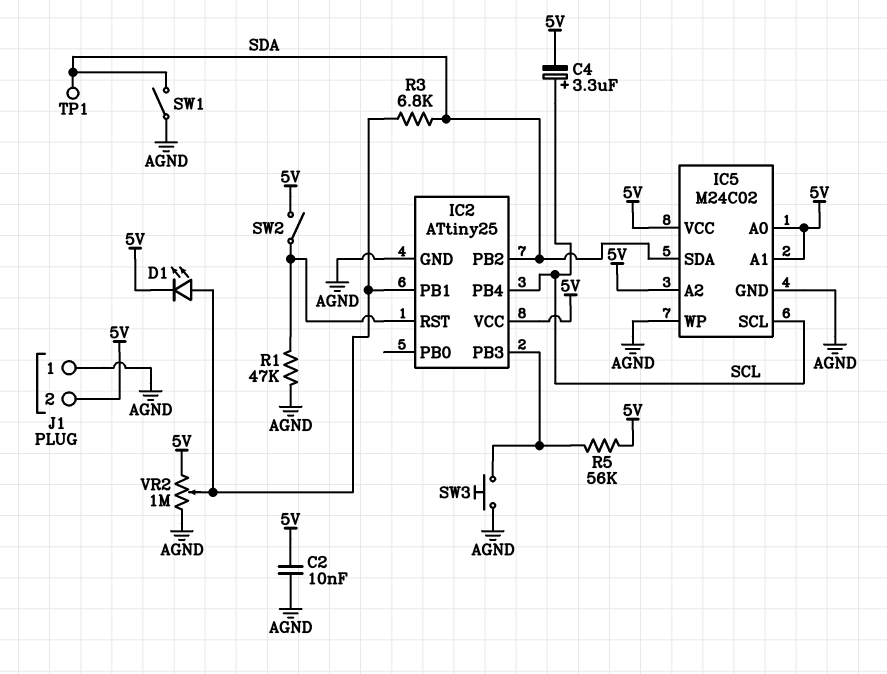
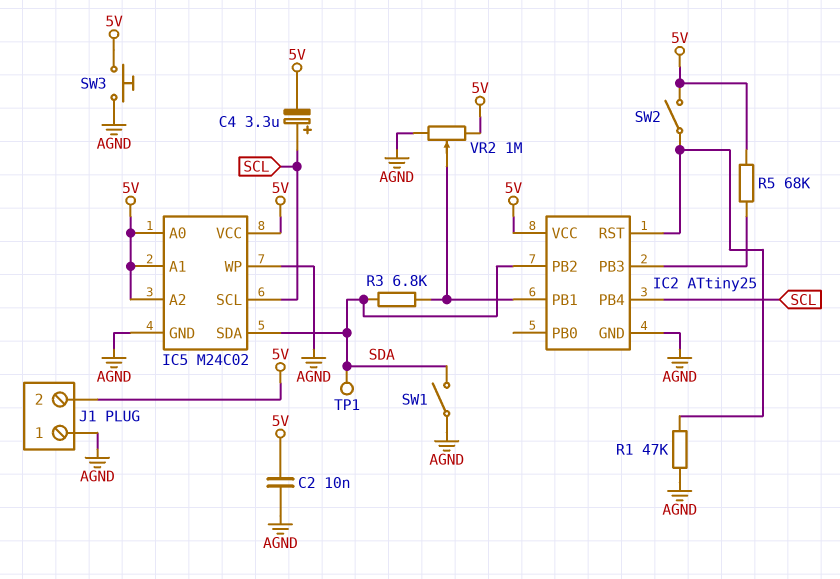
D1: LED (A IC2/PB1, K 5V) -> none
R5: 56k (5V, IC2/PB3) -> 68k (5V, IC2/PB3)
SW3: button (AGND, IC2/PB3) -> button (5V, AGND)

